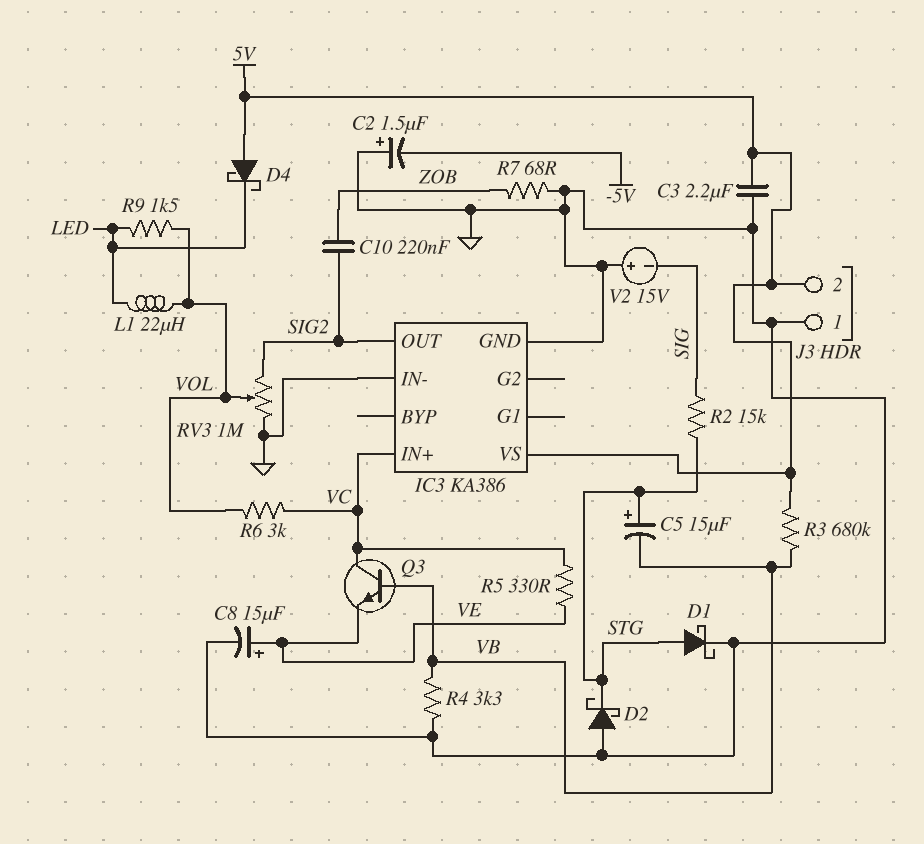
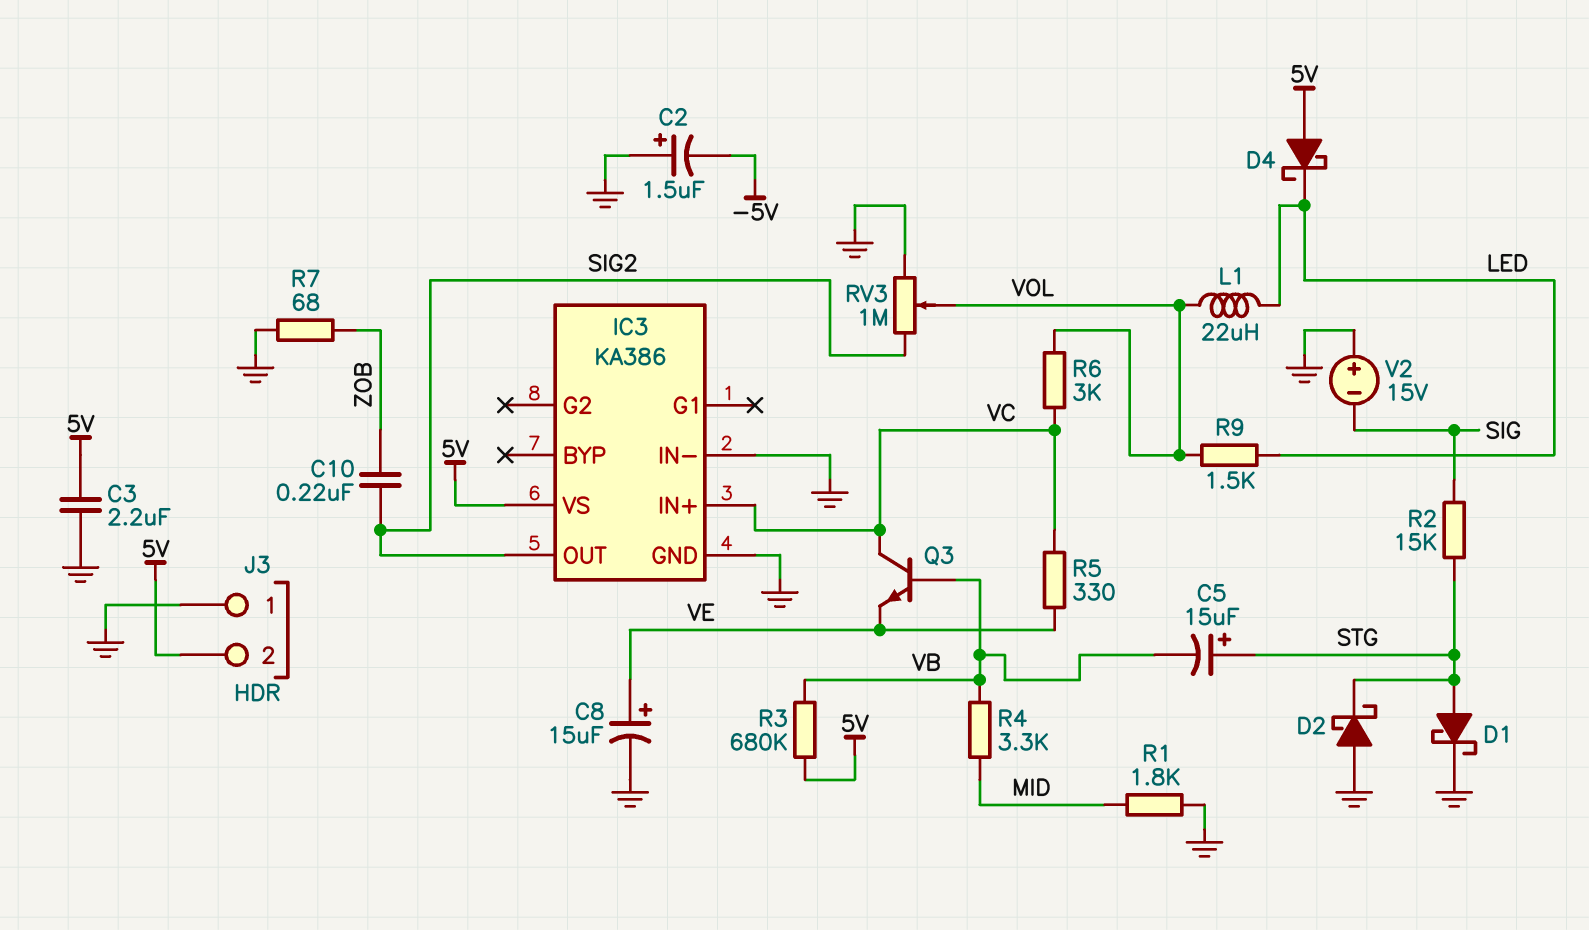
R1: none -> 1.8k (GND, MID)
R4: 3.3k (GND, VB) -> 3.3k (MID, VB)

